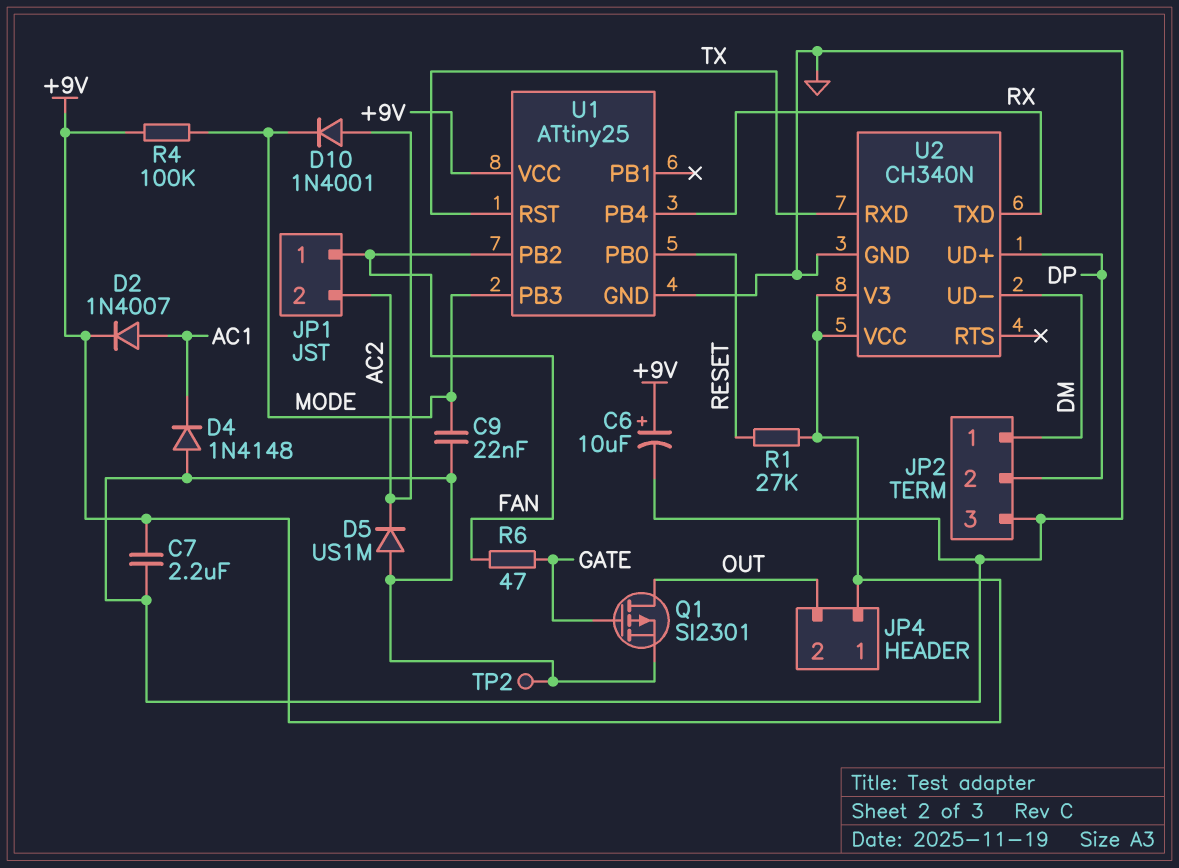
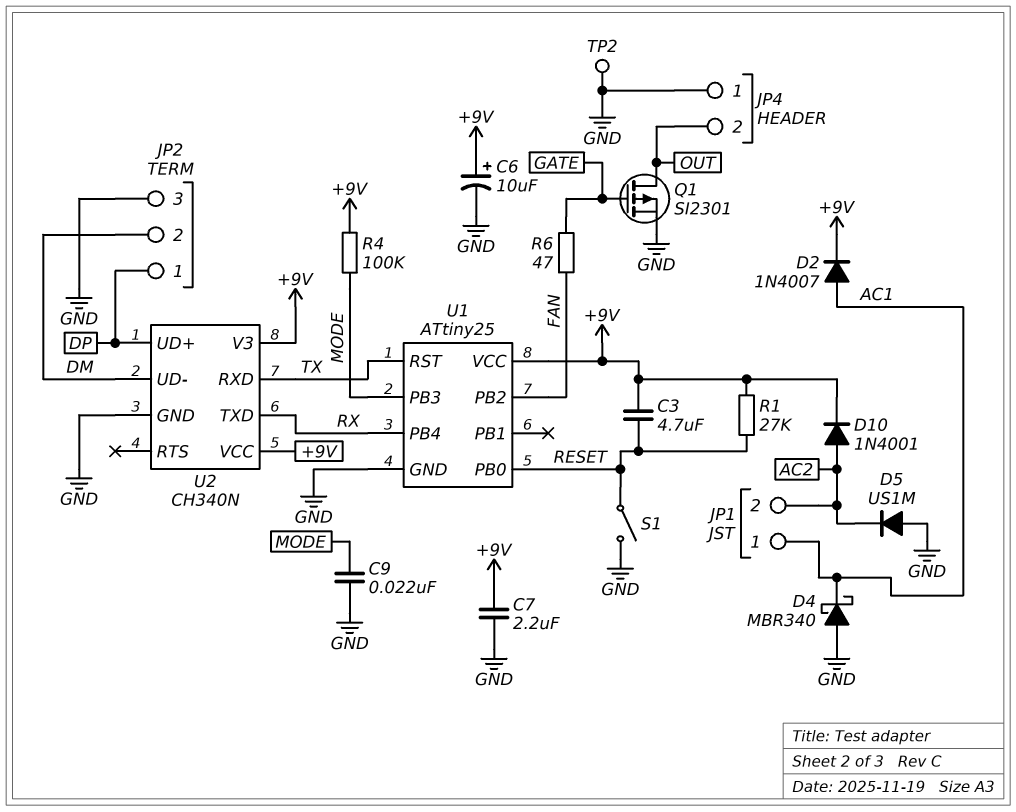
C3: none -> 4.7uF (+9V, RESET)
D4: diode 1N4148 (A GND, K AC1) -> schottky MBR340 (A GND, K AC1)
D10: diode 1N4001 (A AC2, K MODE) -> diode 1N4001 (A AC2, K +9V)
JP1 pin 1: FAN -> AC1
JP2 pin 1: DM -> DP
JP2 pin 2: DP -> DM
JP4 pin 1: +9V -> GND
S1: none -> switch (GND, RESET)

